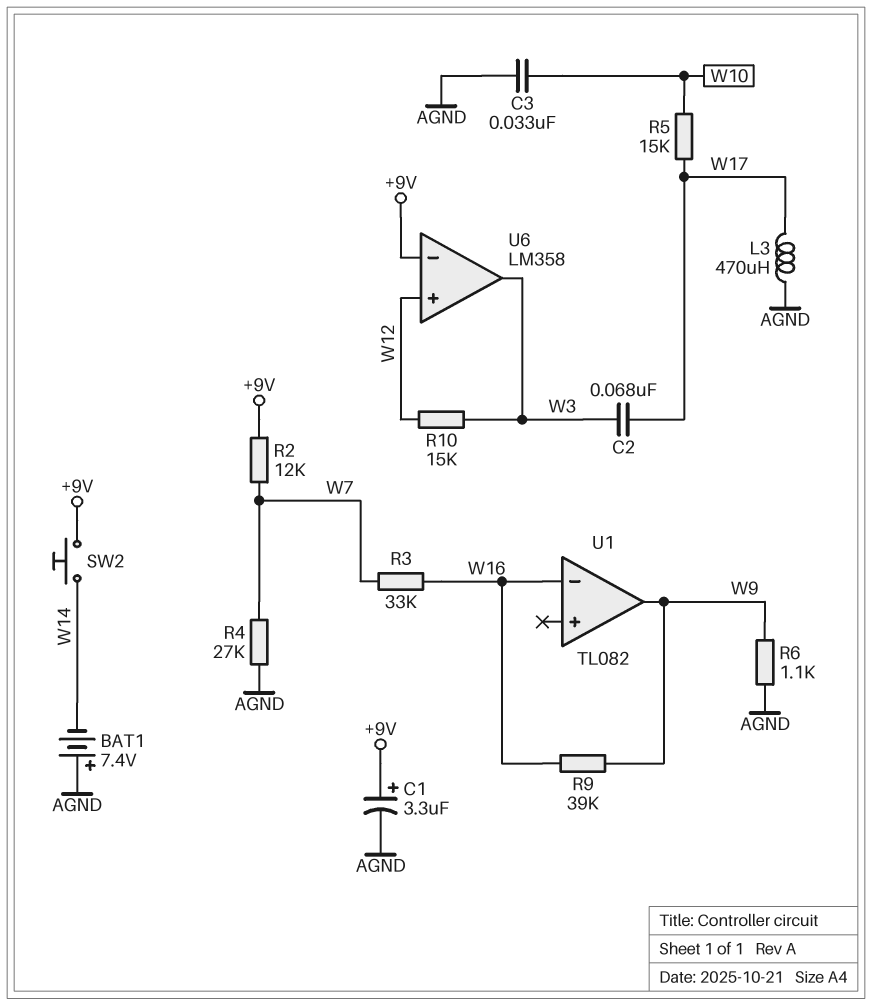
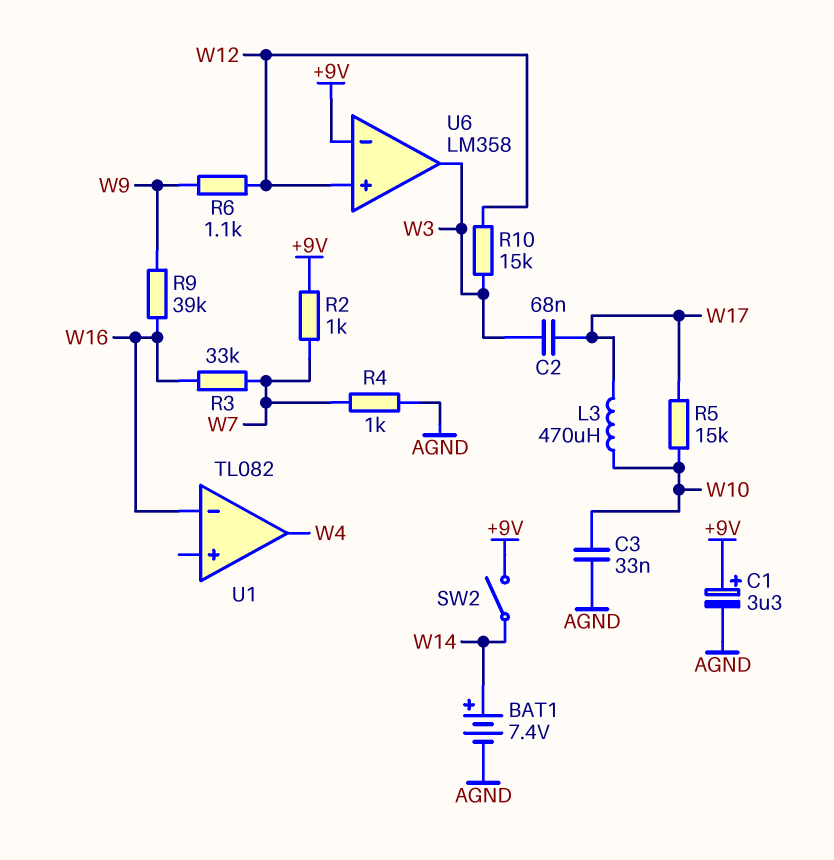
BAT1: 7.4V (plus AGND, minus W14) -> 7.4V (plus W14, minus AGND)
L3: 470uH (AGND, W17) -> 470uH (W10, W17)
R2: 12k (+9V, W7) -> 1k (+9V, W7)
R4: 27k (AGND, W7) -> 1k (AGND, W7)
R6: 1.1k (AGND, W9) -> 1.1k (W9, W12)
SW2: button (+9V, W14) -> switch (+9V, W14)
U1 pin out: W9 -> W4

